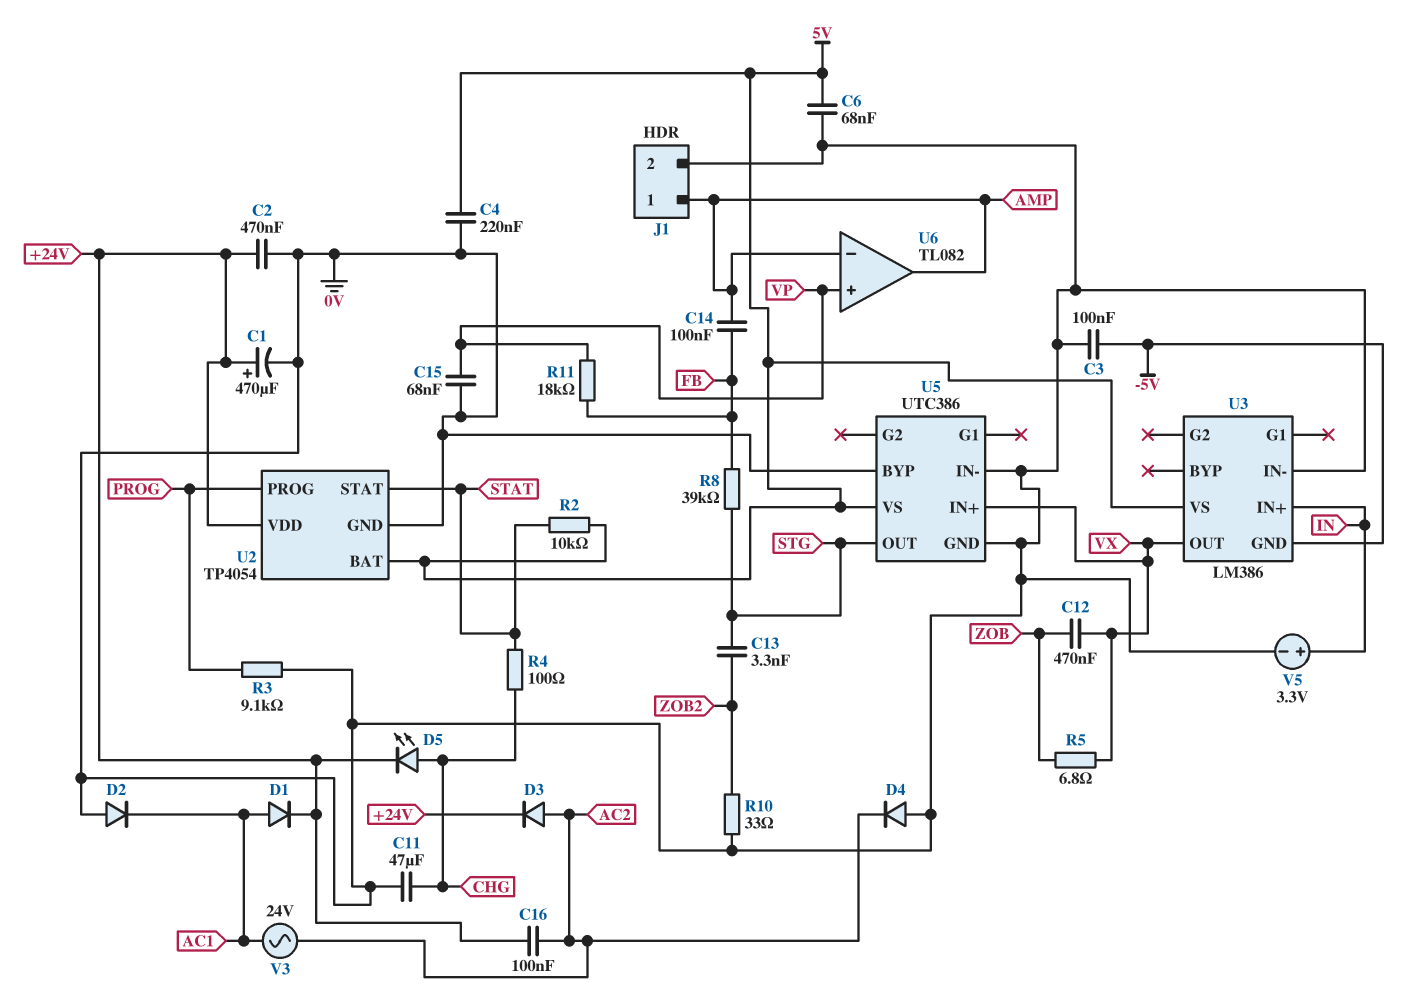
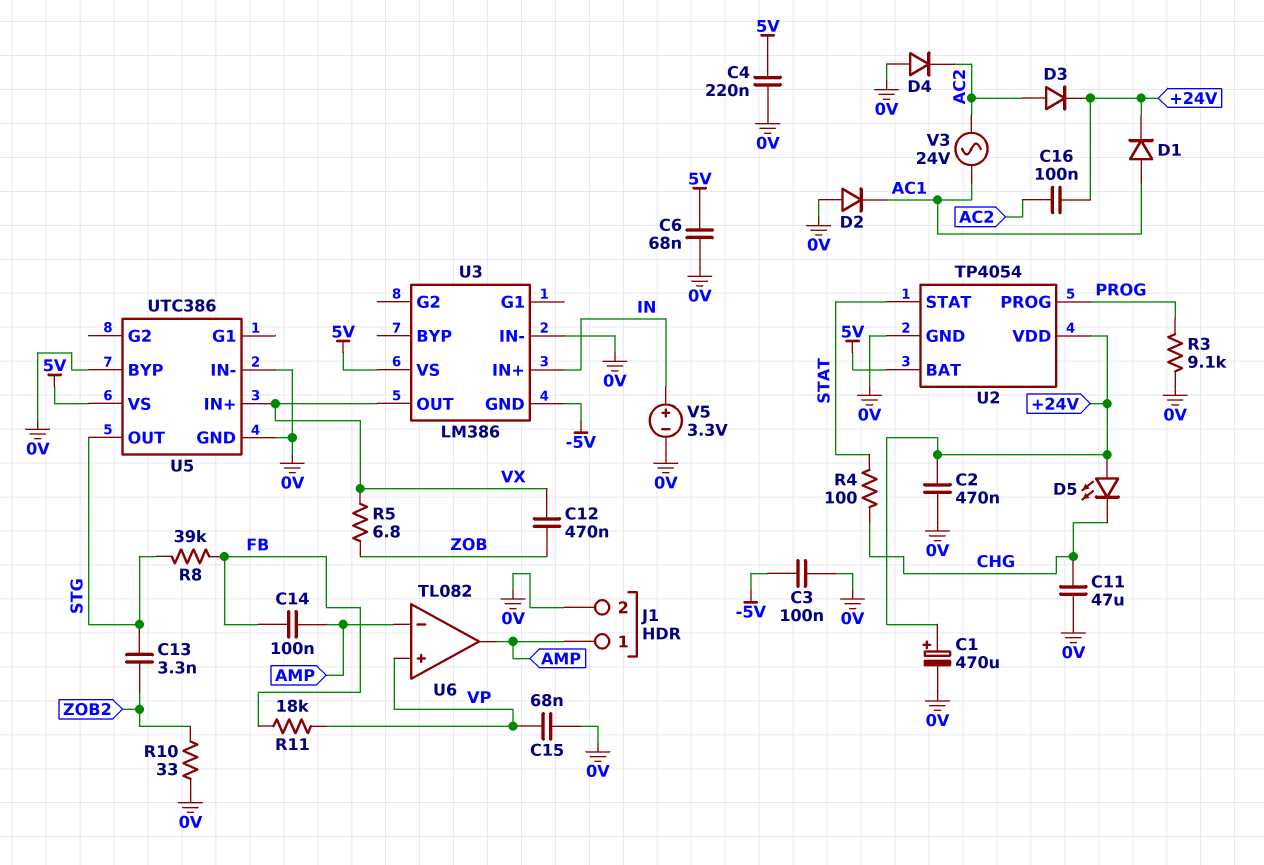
D5: LED (A CHG, K +24V) -> LED (A +24V, K CHG)
R2: 10k (5V, STAT) -> none

